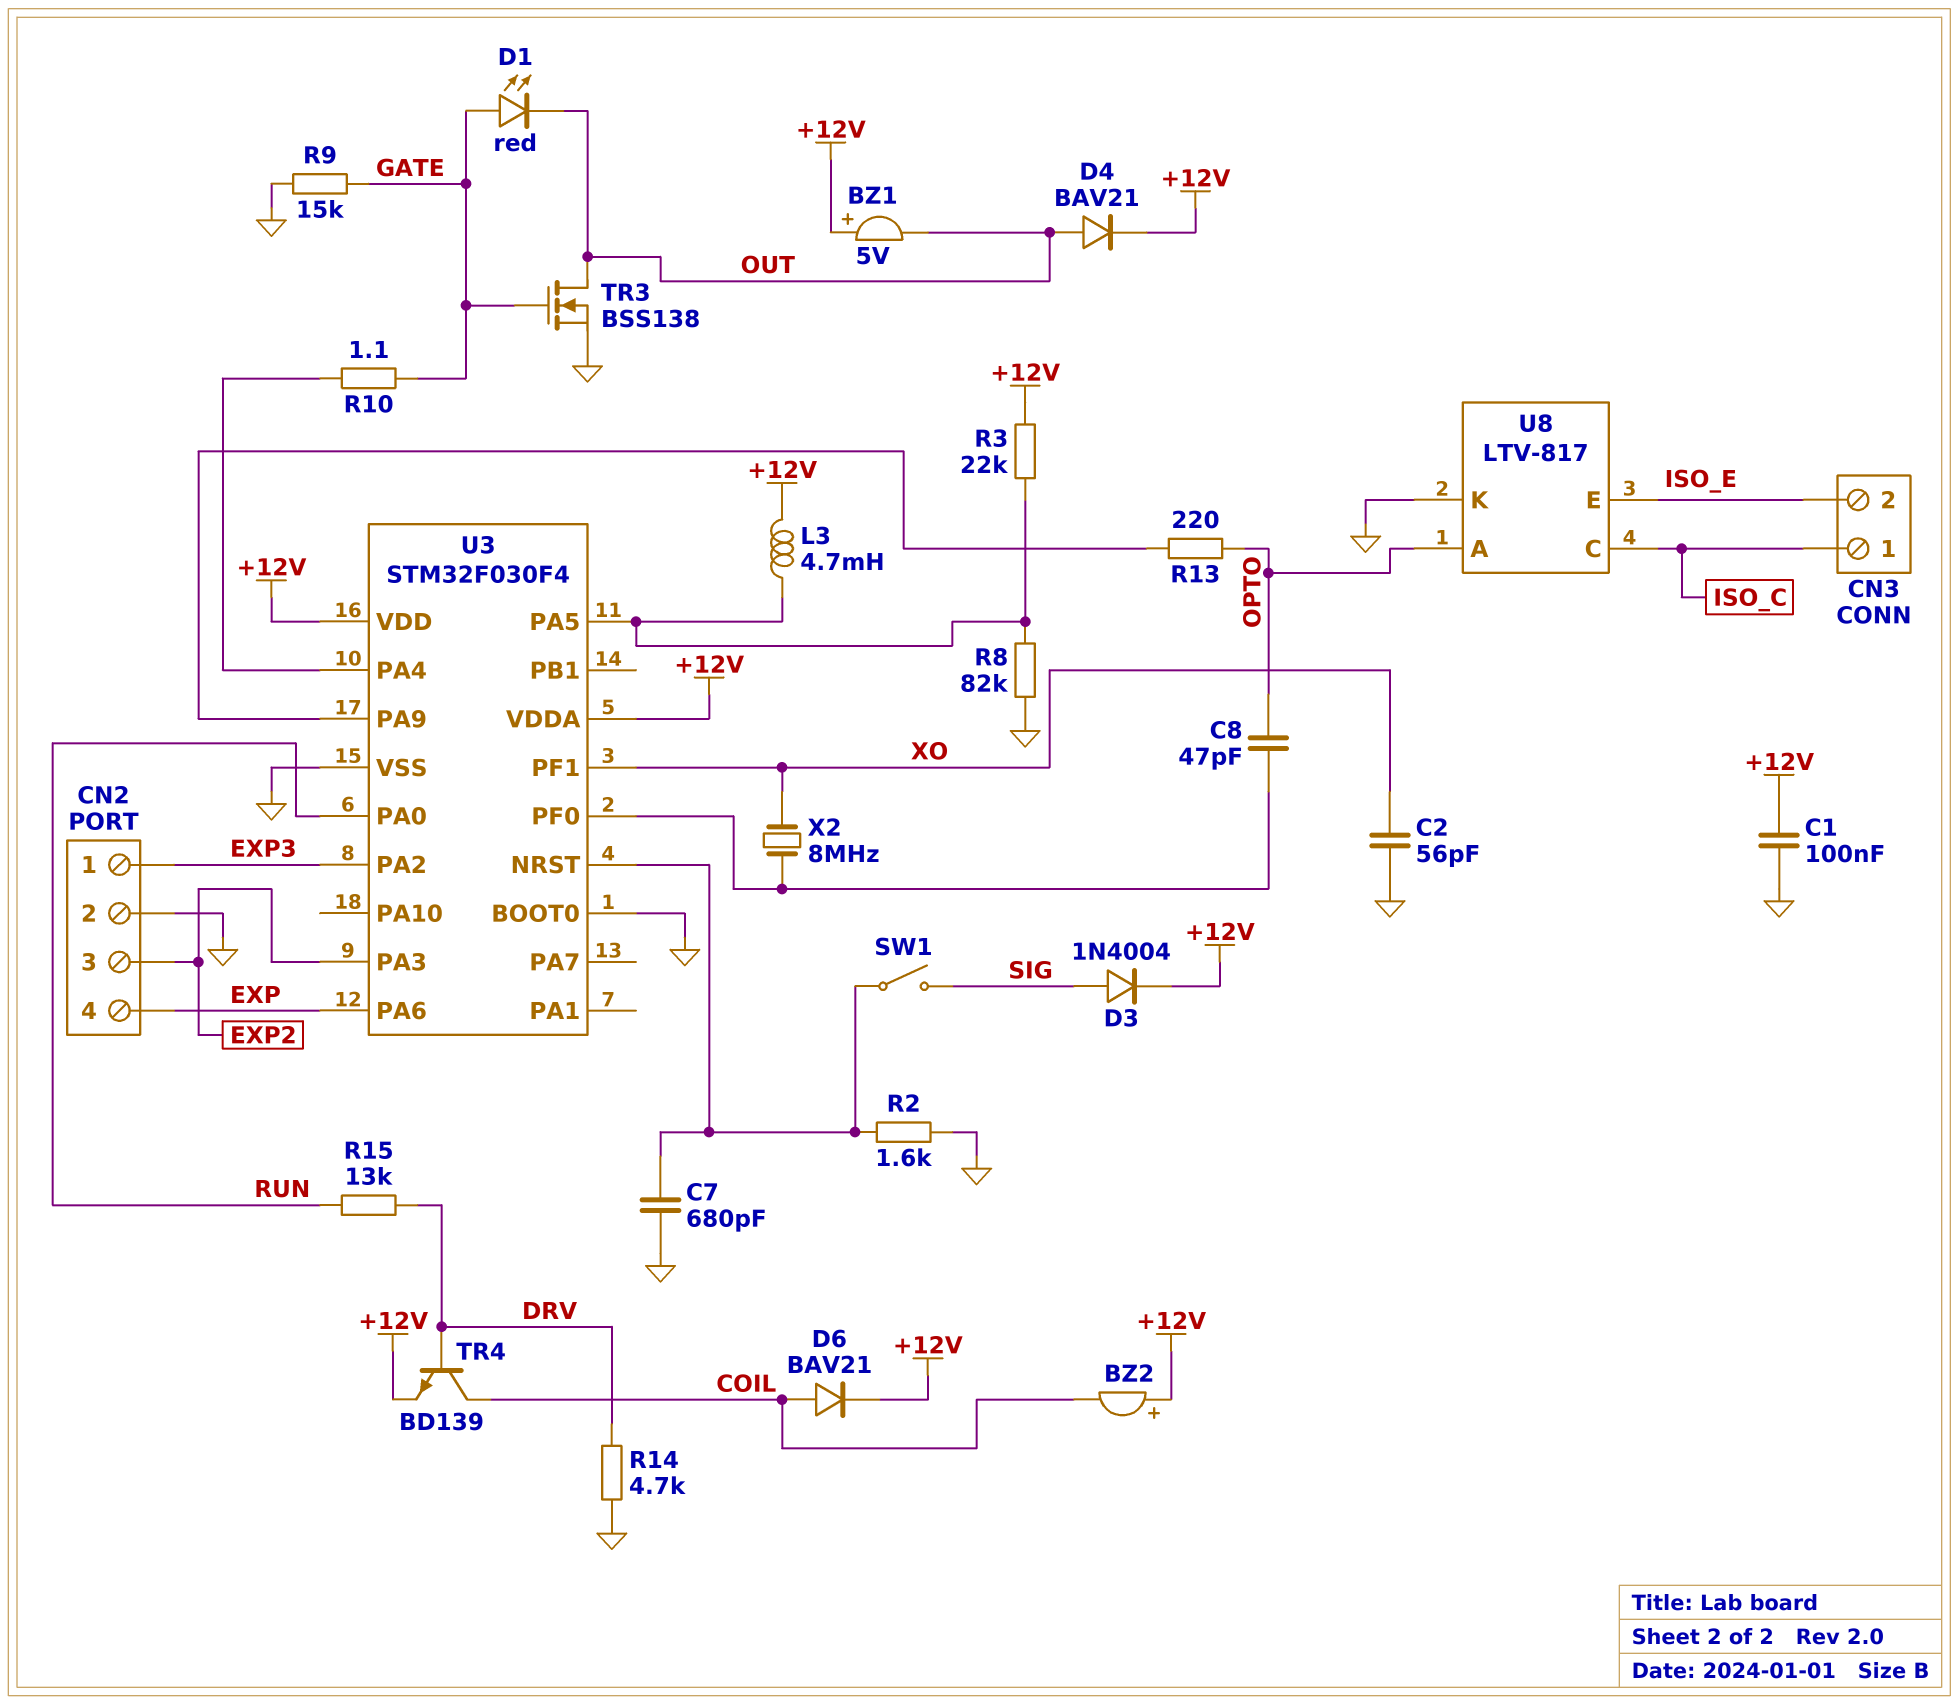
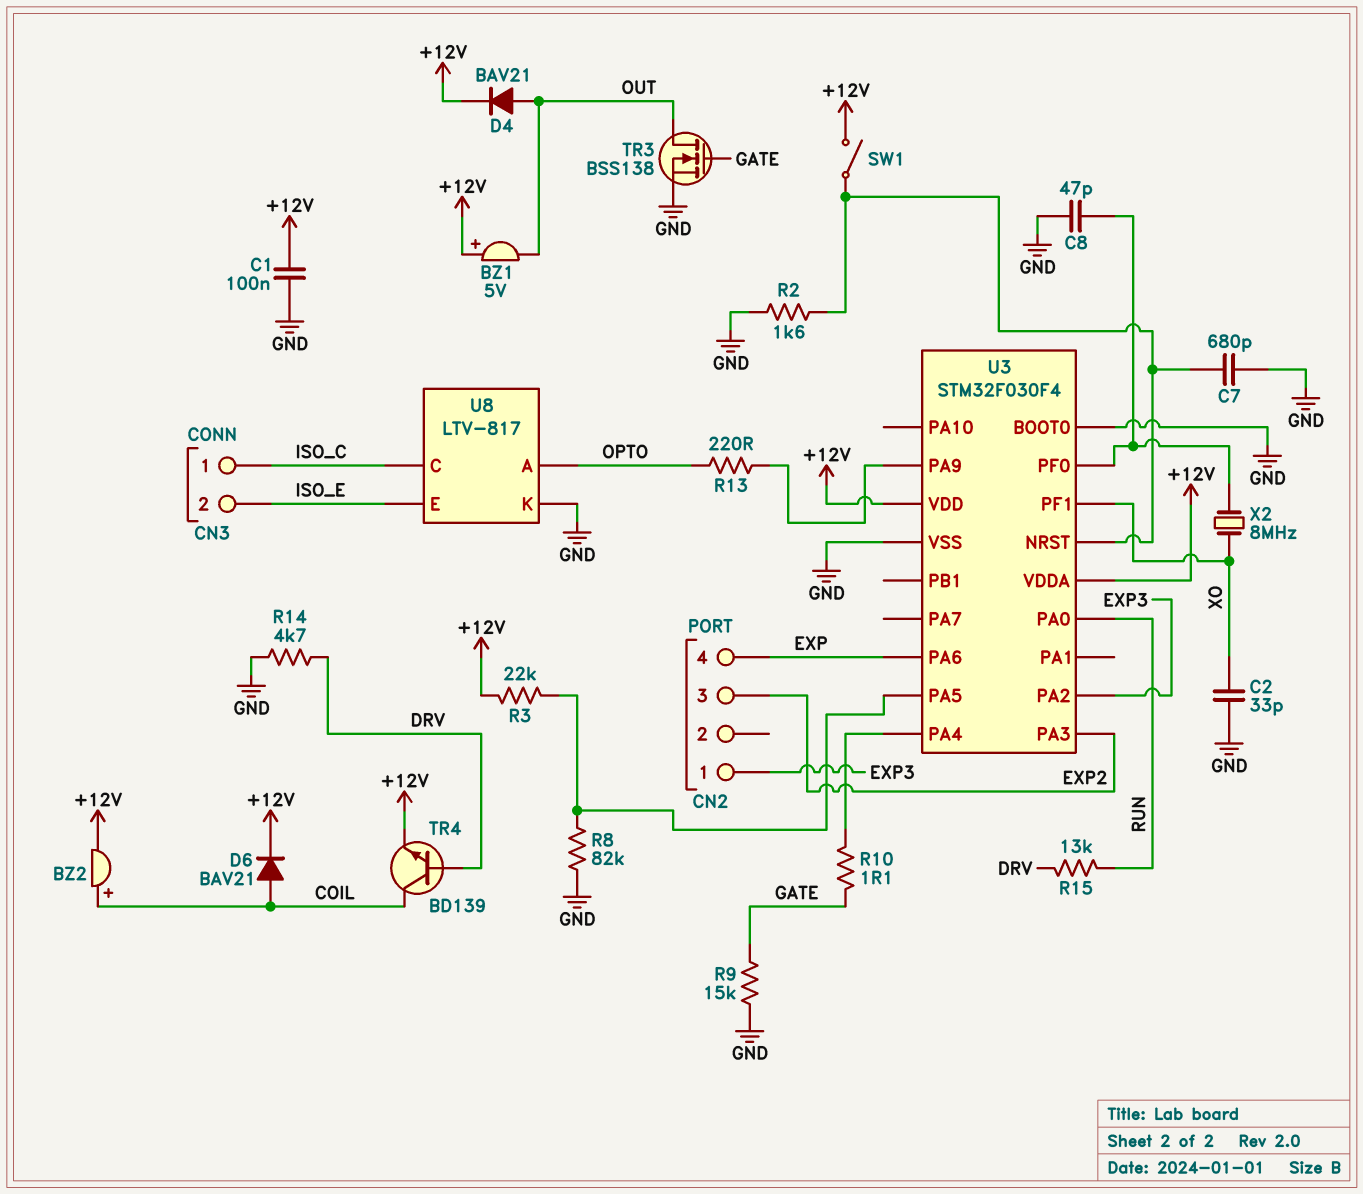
BZ2: buzzer (plus +12V, minus COIL) -> buzzer (plus COIL, minus +12V)
C2: 56pF (GND, XO) -> 33pF (GND, XO)
C8: 47pF (OPTO, U3/PF0) -> 47pF (GND, U3/PF0)
CN2 pin 2: GND -> none
D1: LED red (A GATE, K OUT) -> none
D3: diode 1N4004 (A SIG, K +12V) -> none
L3: 4.7mH (+12V, U3/PA5) -> none
SW1: switch (SIG, U3/NRST) -> switch (+12V, U3/NRST)

